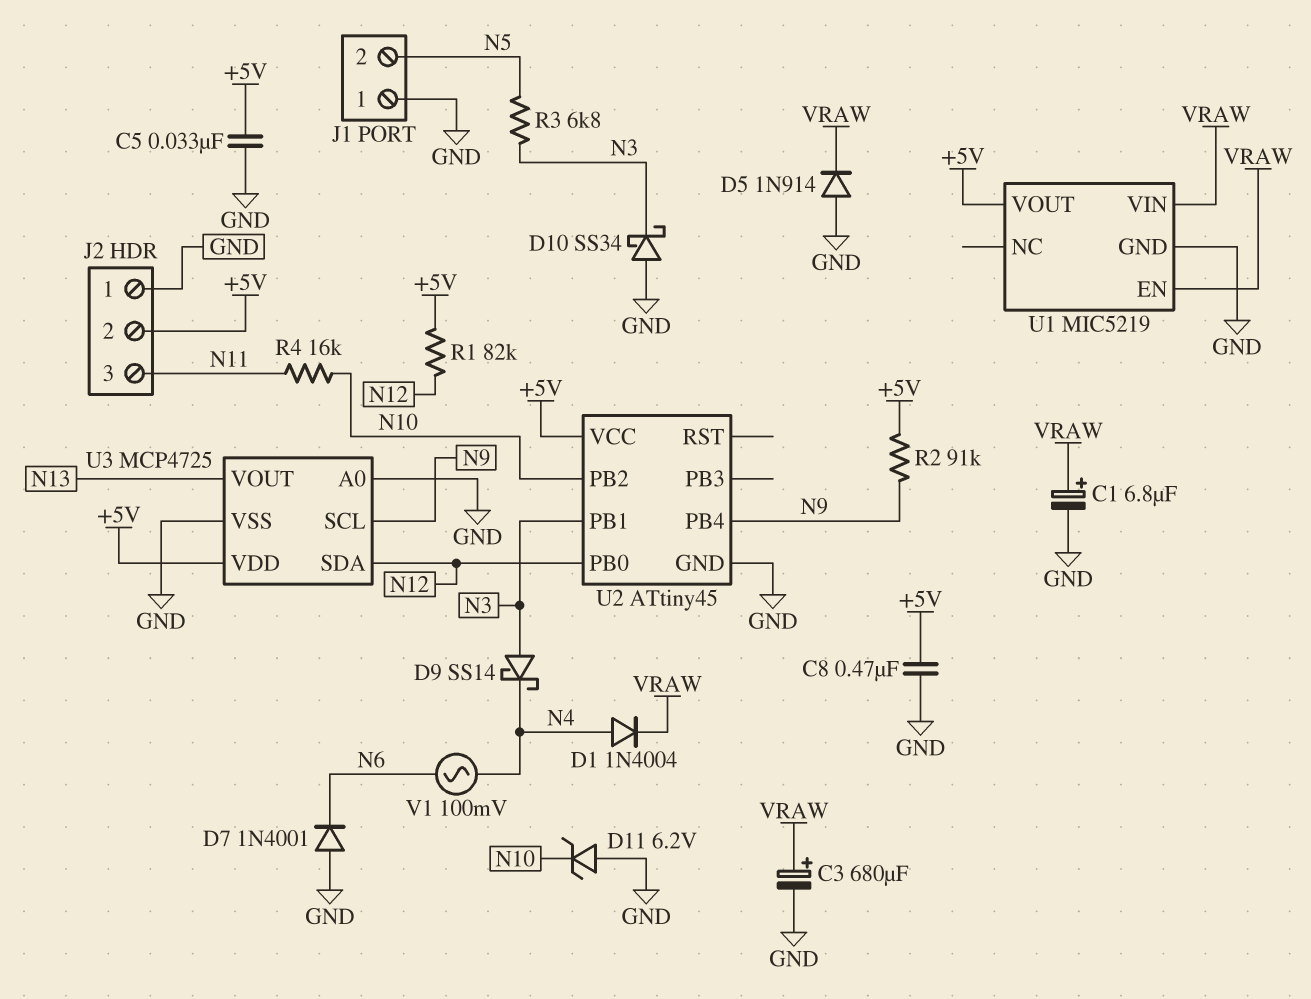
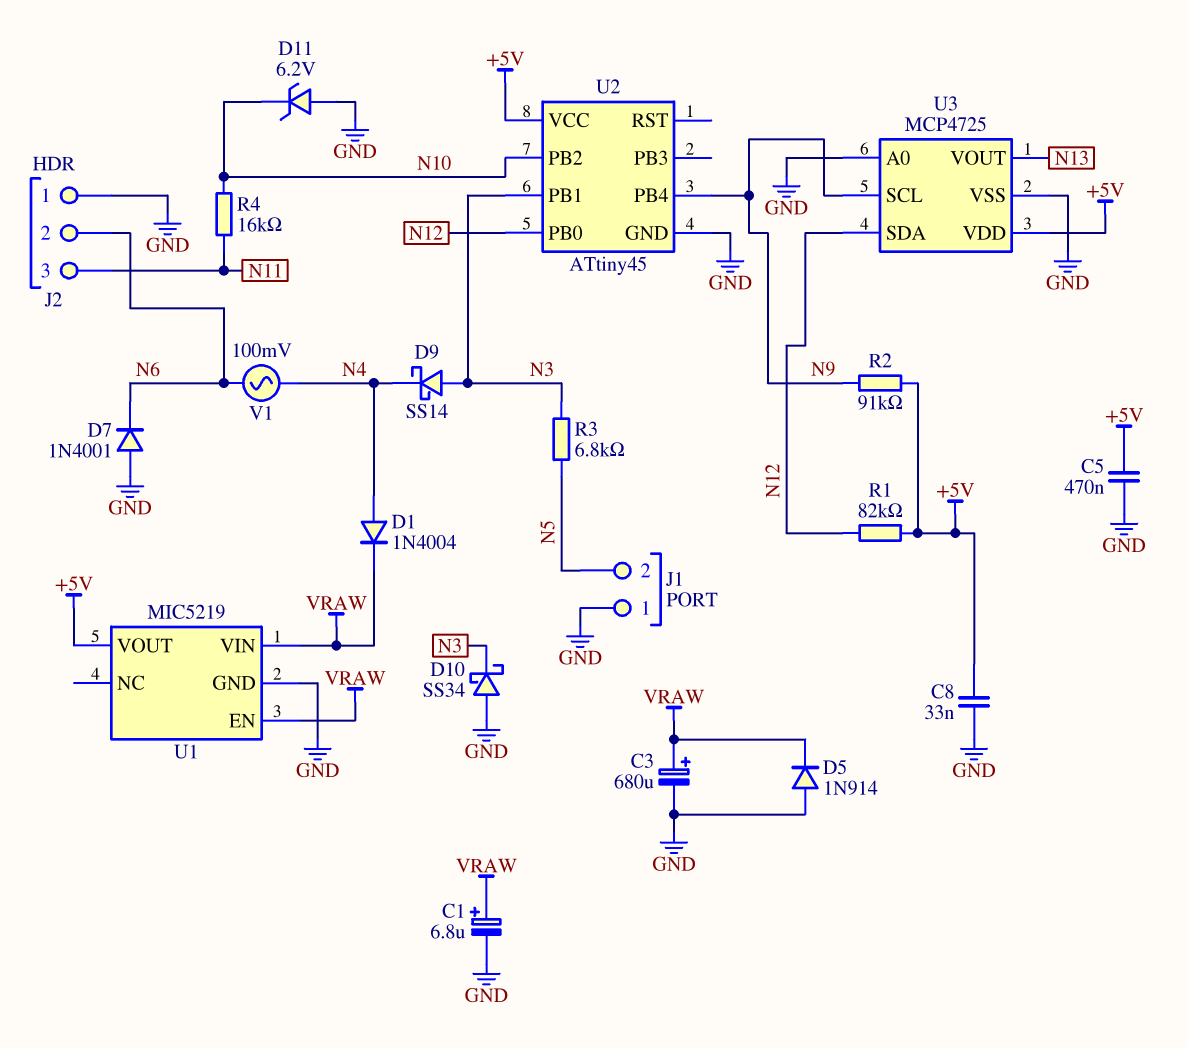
C5: 33nF (+5V, GND) -> 470nF (+5V, GND)
C8: 470nF (+5V, GND) -> 33nF (+5V, GND)
J2 pin 2: +5V -> N6

